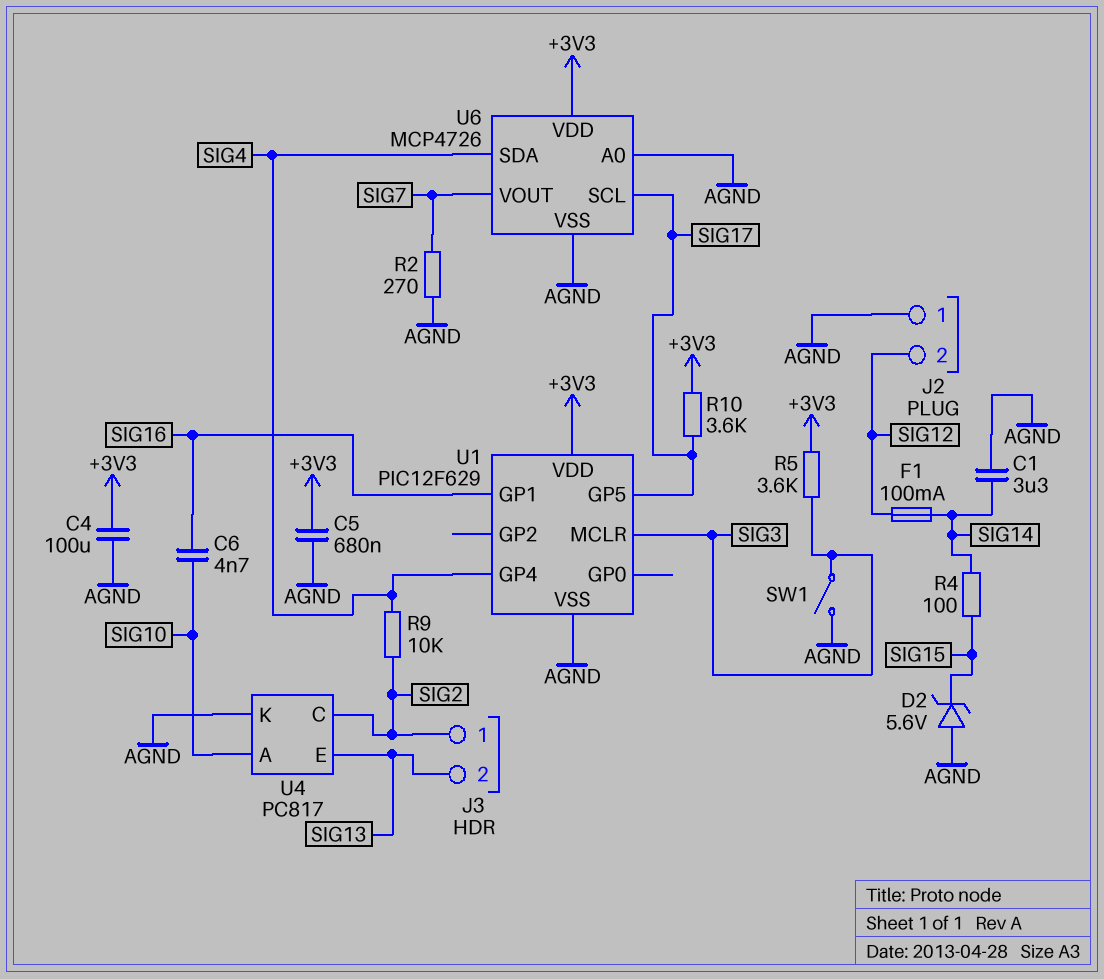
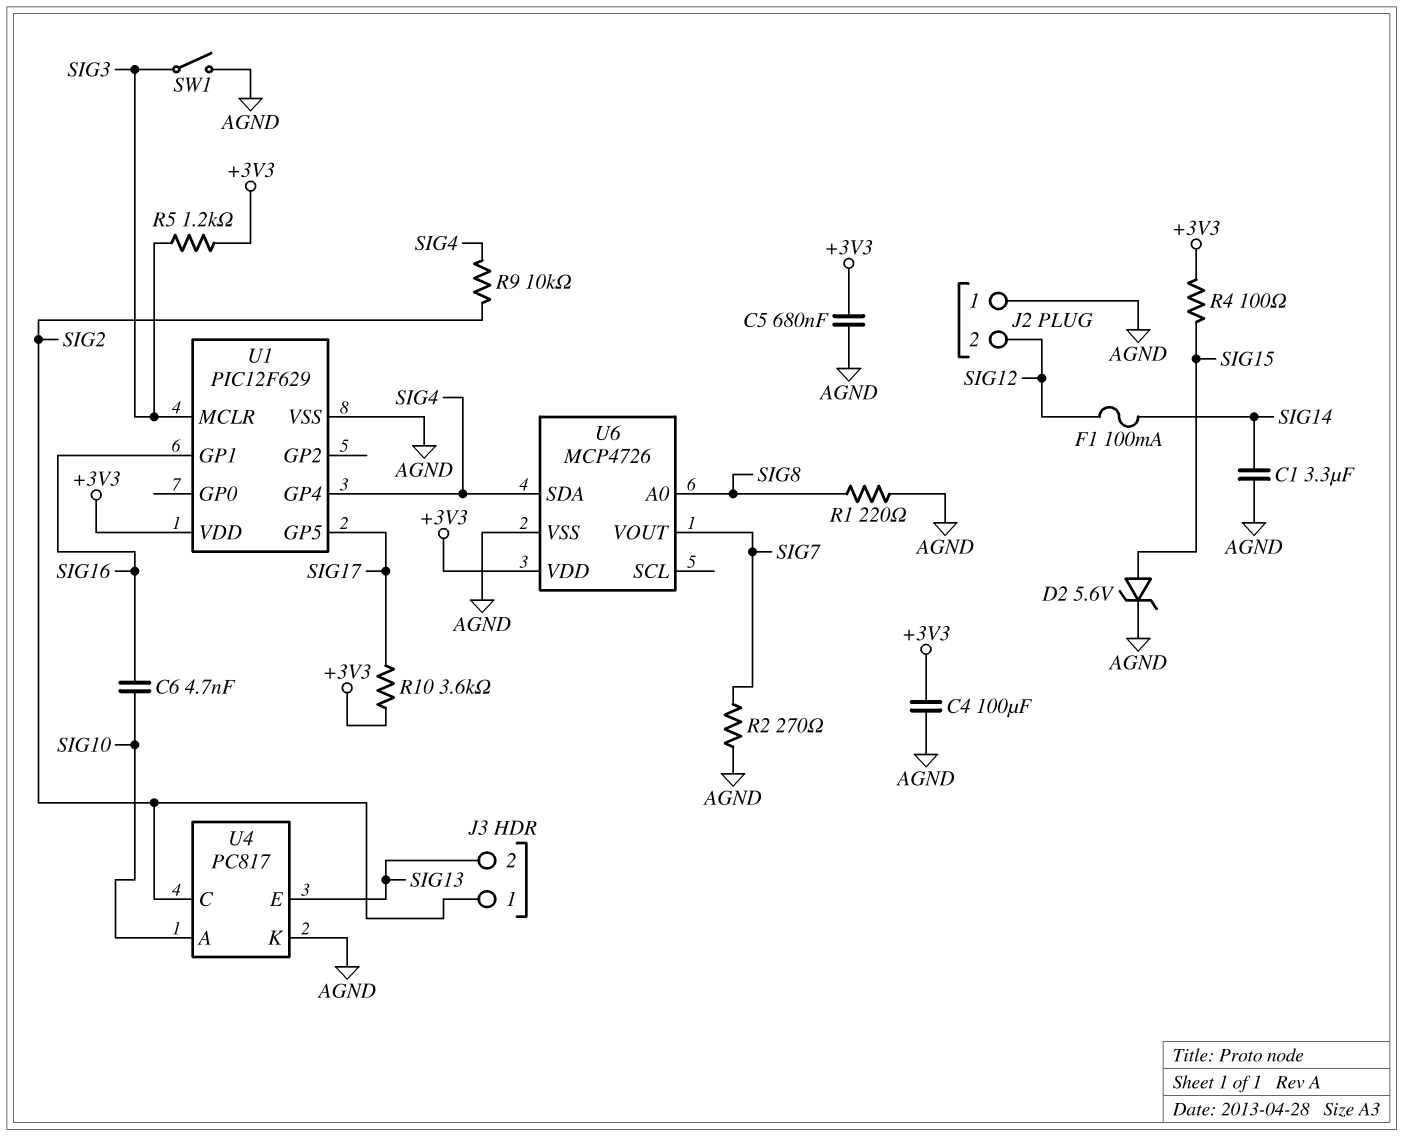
D2: zener 5.6V (A AGND, K SIG15) -> zener 5.6V (A SIG15, K AGND)
R1: none -> 220 (AGND, SIG8)
R4: 100 (SIG14, SIG15) -> 100 (+3V3, SIG15)
R5: 3.6k (+3V3, SIG3) -> 1.2k (+3V3, SIG3)
U6 pin A0: AGND -> SIG8
U6 pin SCL: SIG17 -> none

